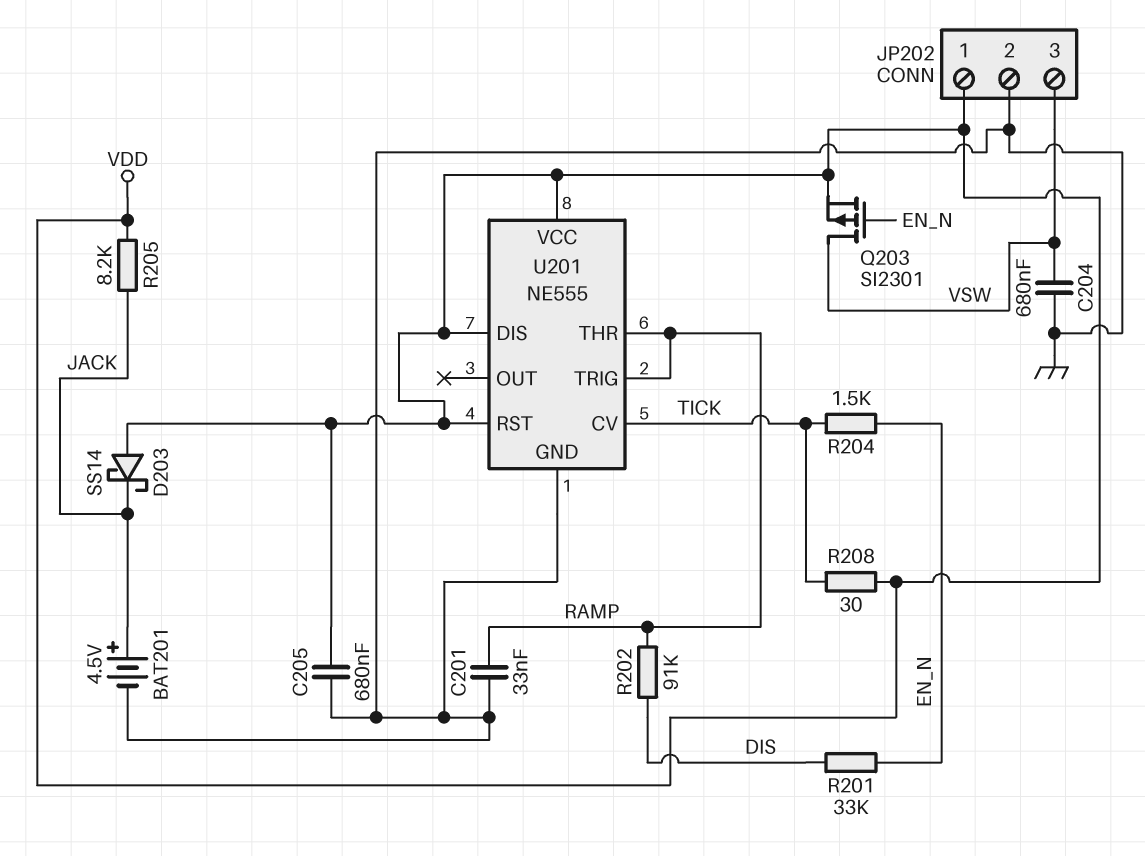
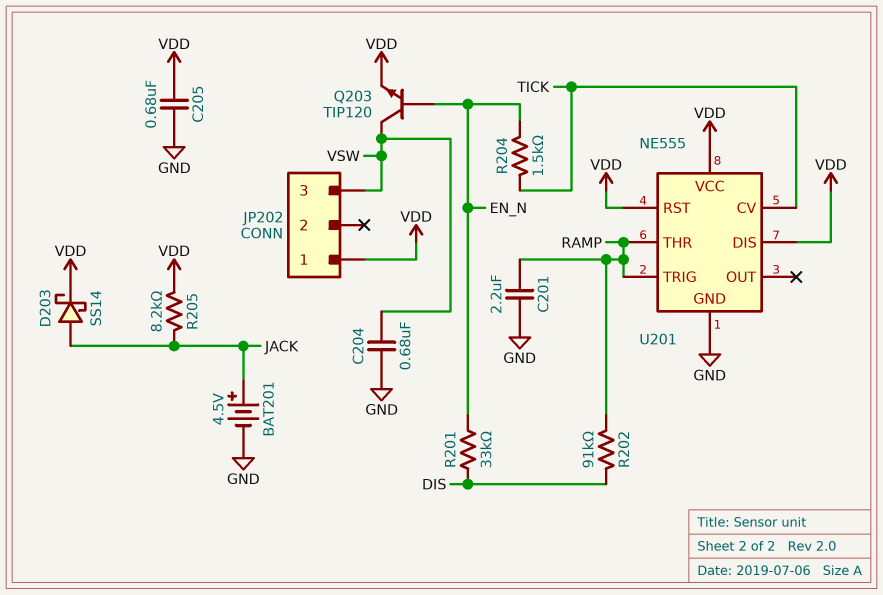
C201: 33nF (GND, RAMP) -> 2.2uF (GND, RAMP)
D203: schottky SS14 (A VDD, K JACK) -> schottky SS14 (A JACK, K VDD)
JP202 pin 2: GND -> none
Q203: PMOS SI2301 (G EN_N, D VSW, S VDD) -> NPN TIP120 (B EN_N, C VSW, E VDD)
R208: 30 (TICK, VDD) -> none

